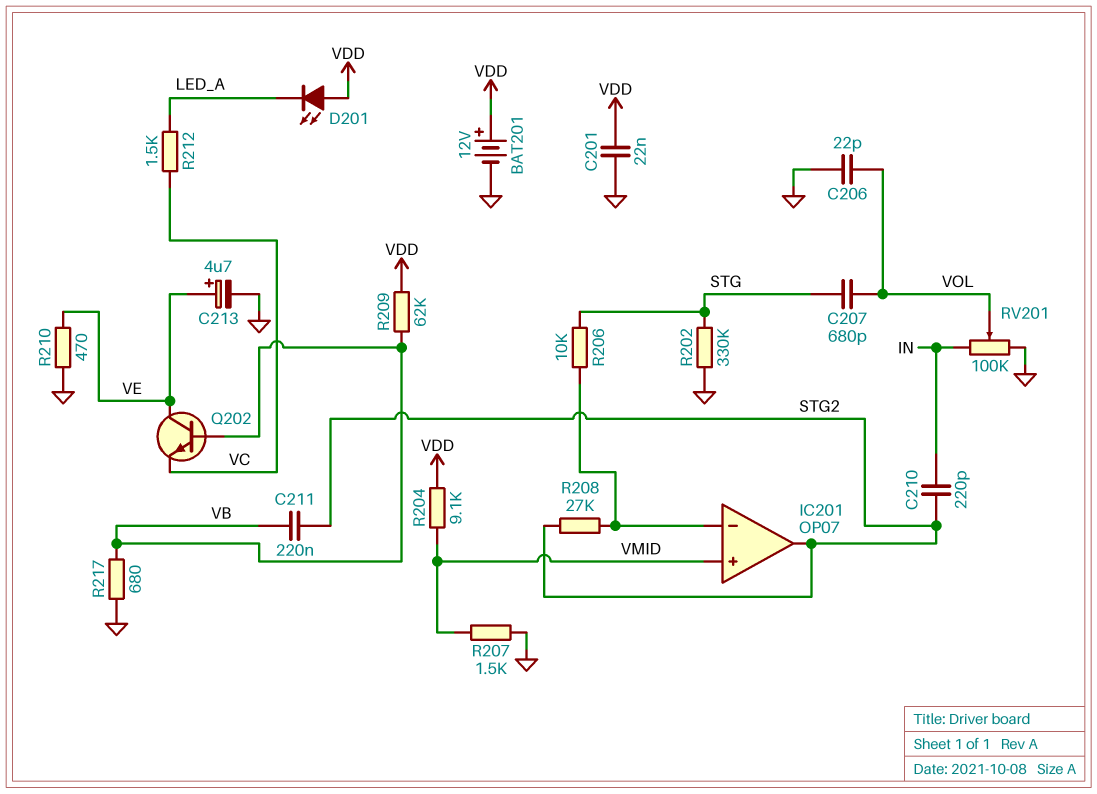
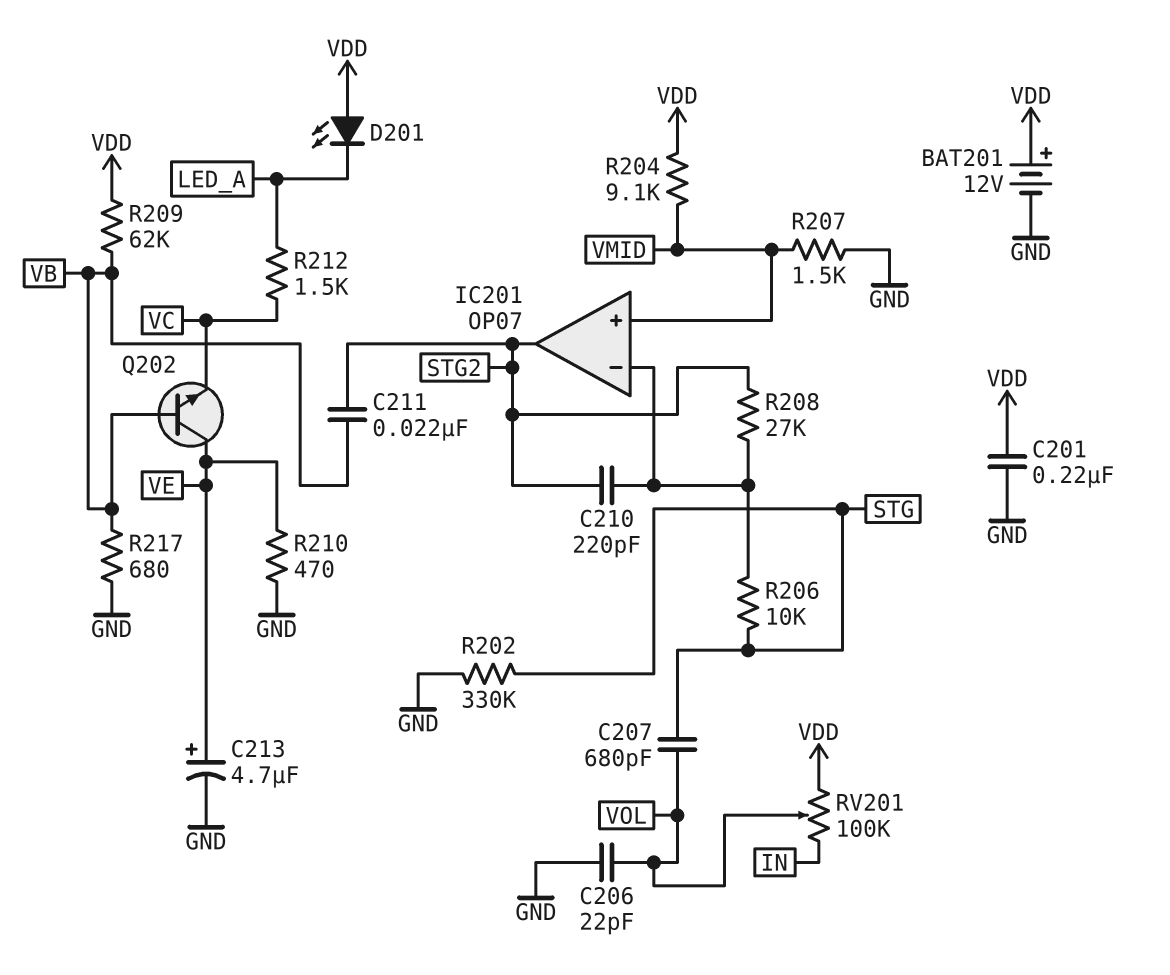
C201: 22nF (GND, VDD) -> 220nF (GND, VDD)
C210: 220pF (IN, STG2) -> 220pF (IC201/in-, STG2)
C211: 220nF (STG2, VB) -> 22nF (STG2, VB)
RV201: 100k (GND, IN, wiper VOL) -> 100k (IN, VDD, wiper VOL)

